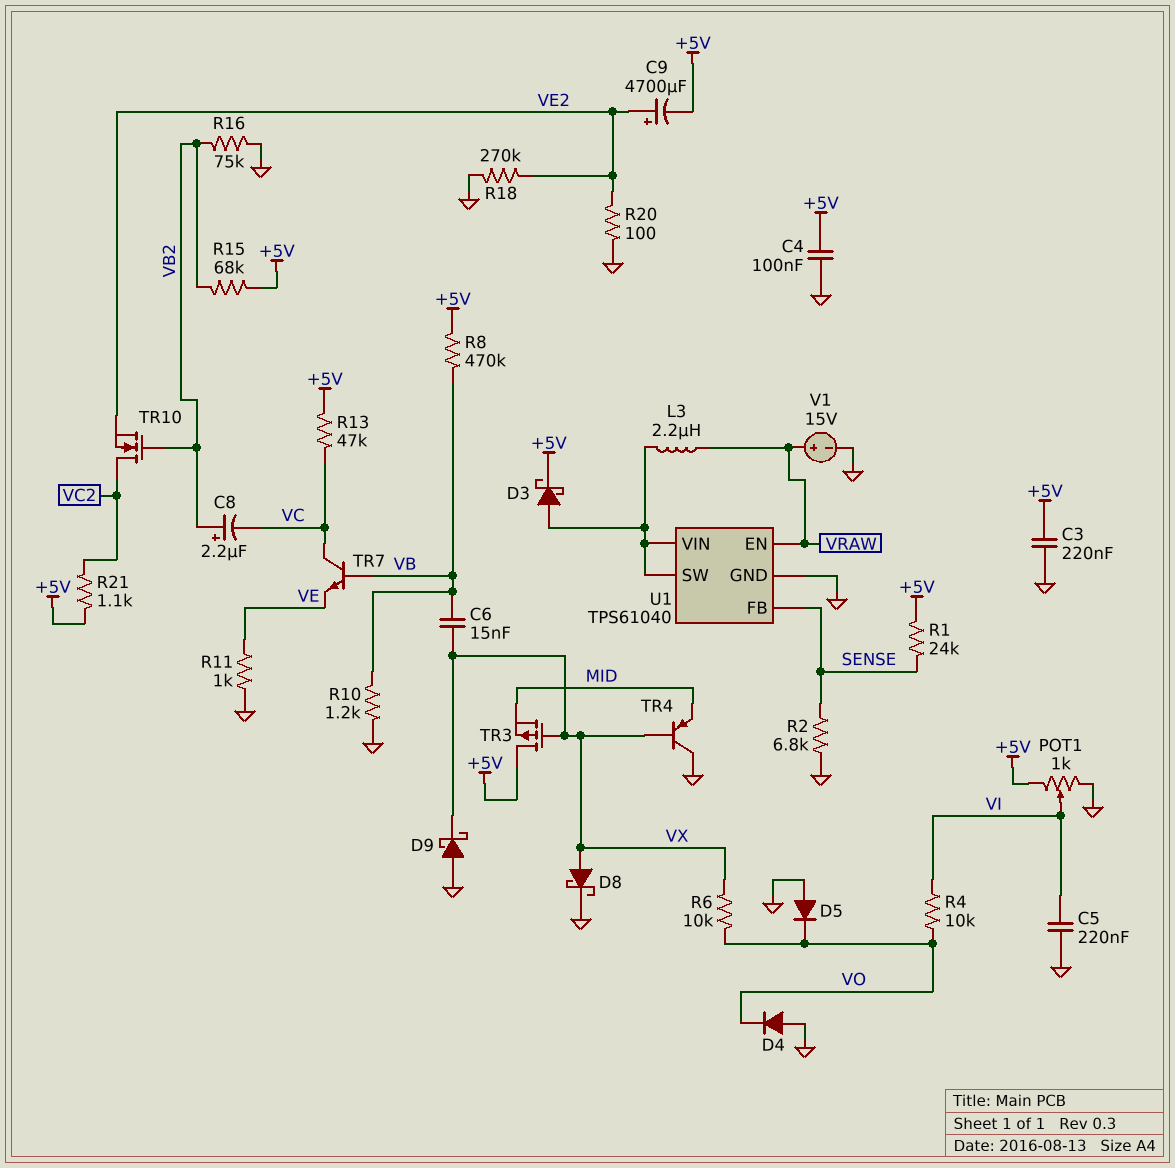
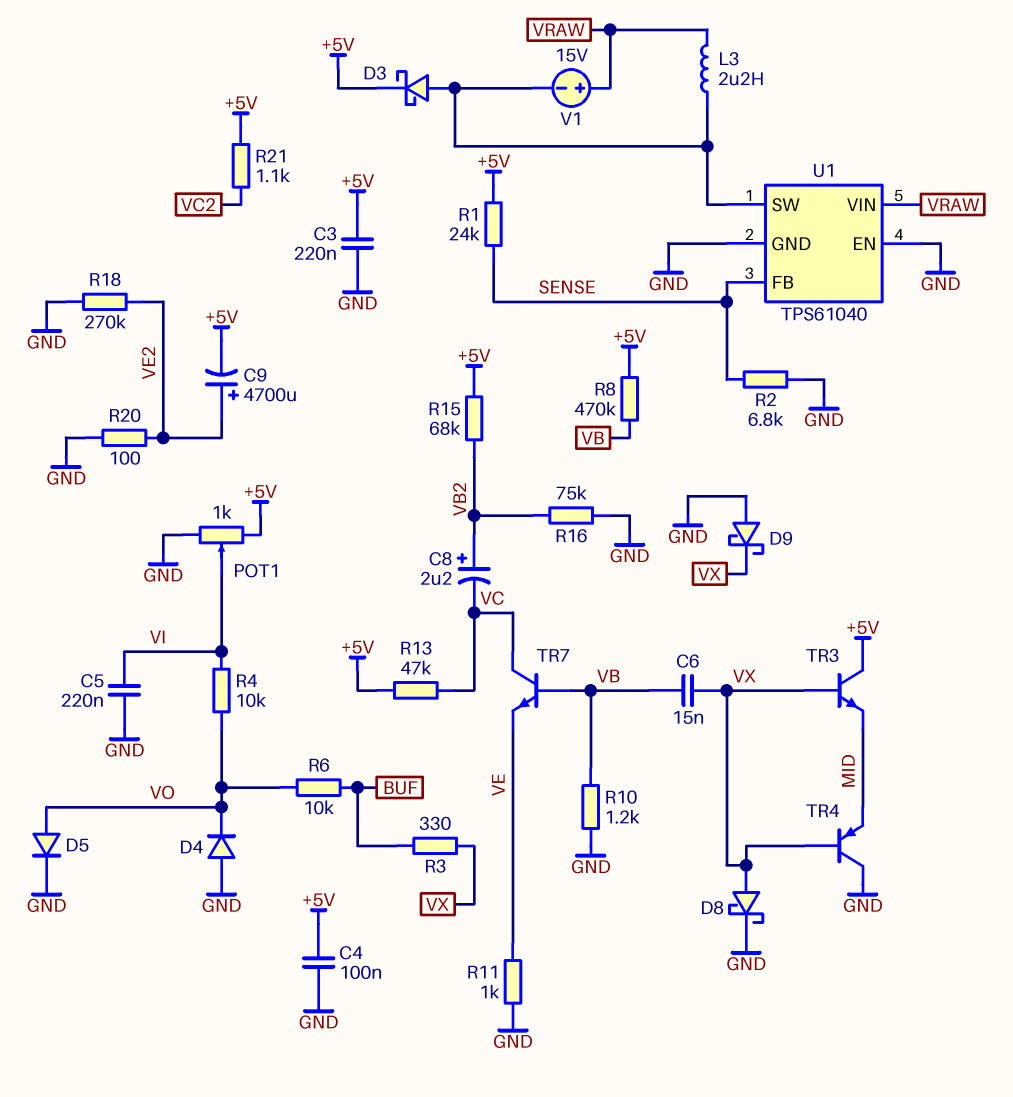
D5: diode (A GND, K VO) -> diode (A VO, K GND)
R3: none -> 330 (BUF, VX)
R6: 10k (VO, VX) -> 10k (BUF, VO)
TR3: PMOS (G VX, D +5V, S MID) -> NPN (B VX, C +5V, E MID)
TR10: NMOS (G VB2, D VC2, S VE2) -> none
U1 pin EN: VRAW -> GND
U1 pin VIN: U1/SW -> VRAW
V1: 15V (plus VRAW, minus GND) -> 15V (plus VRAW, minus U1/SW)

